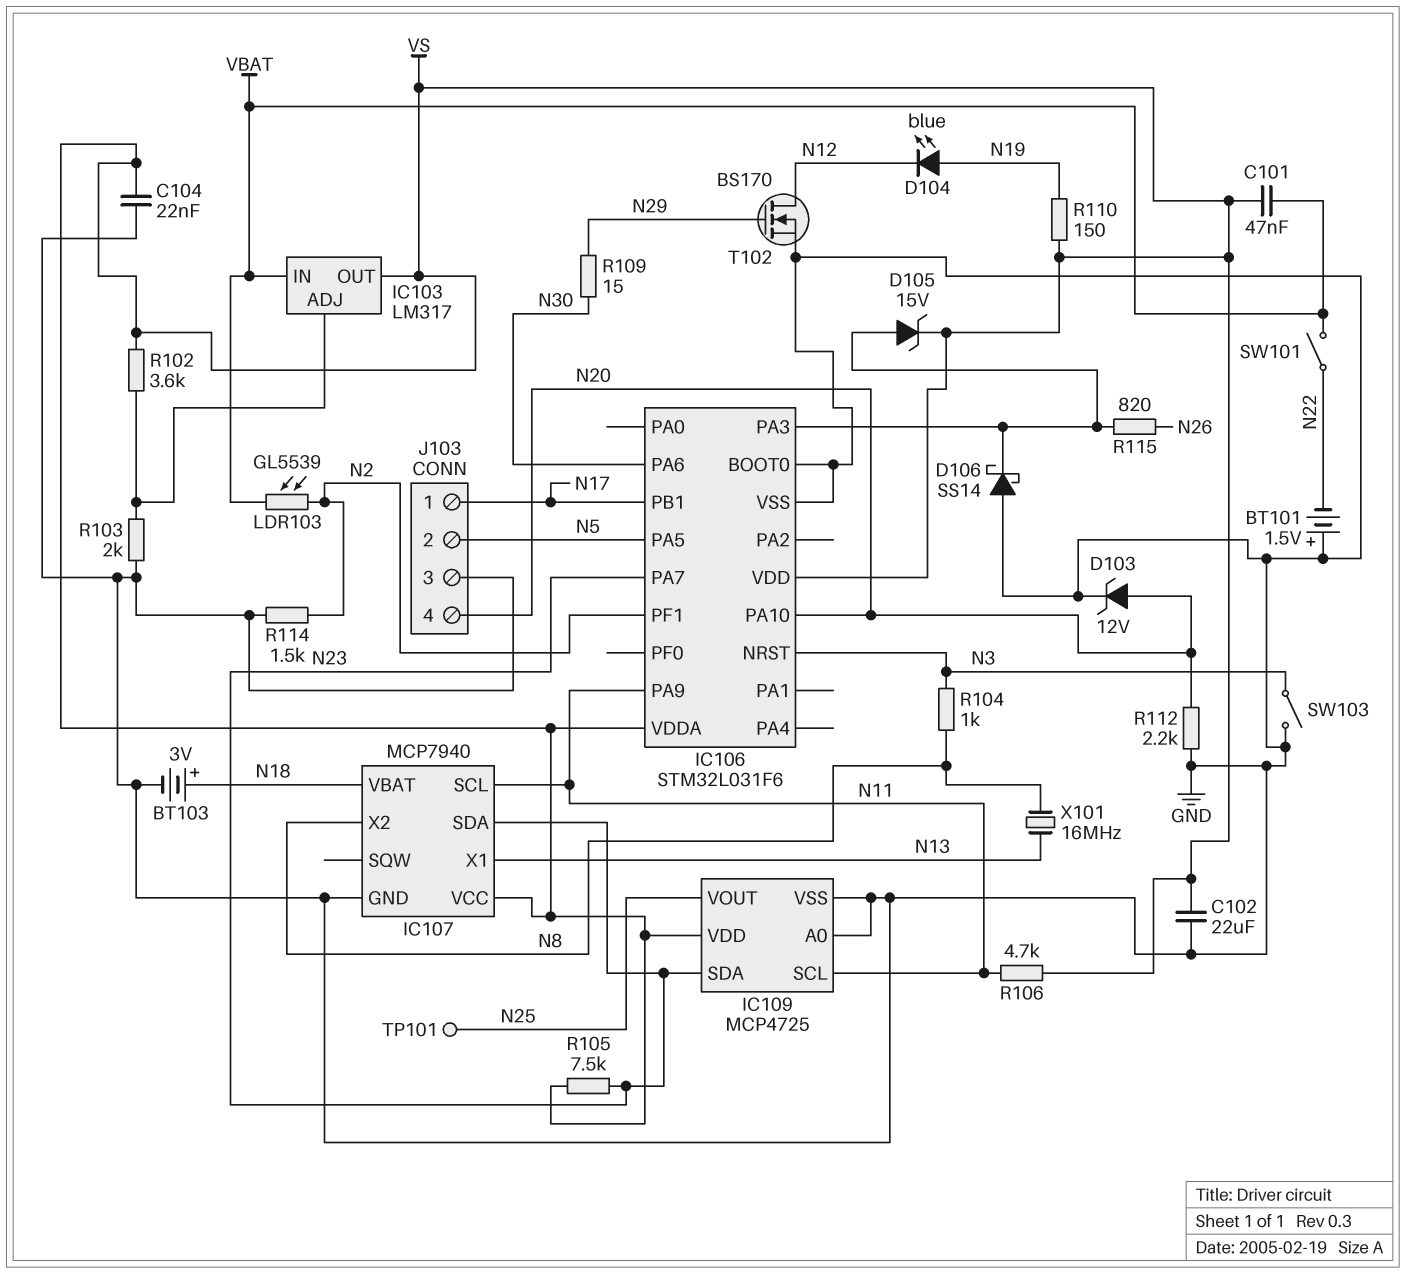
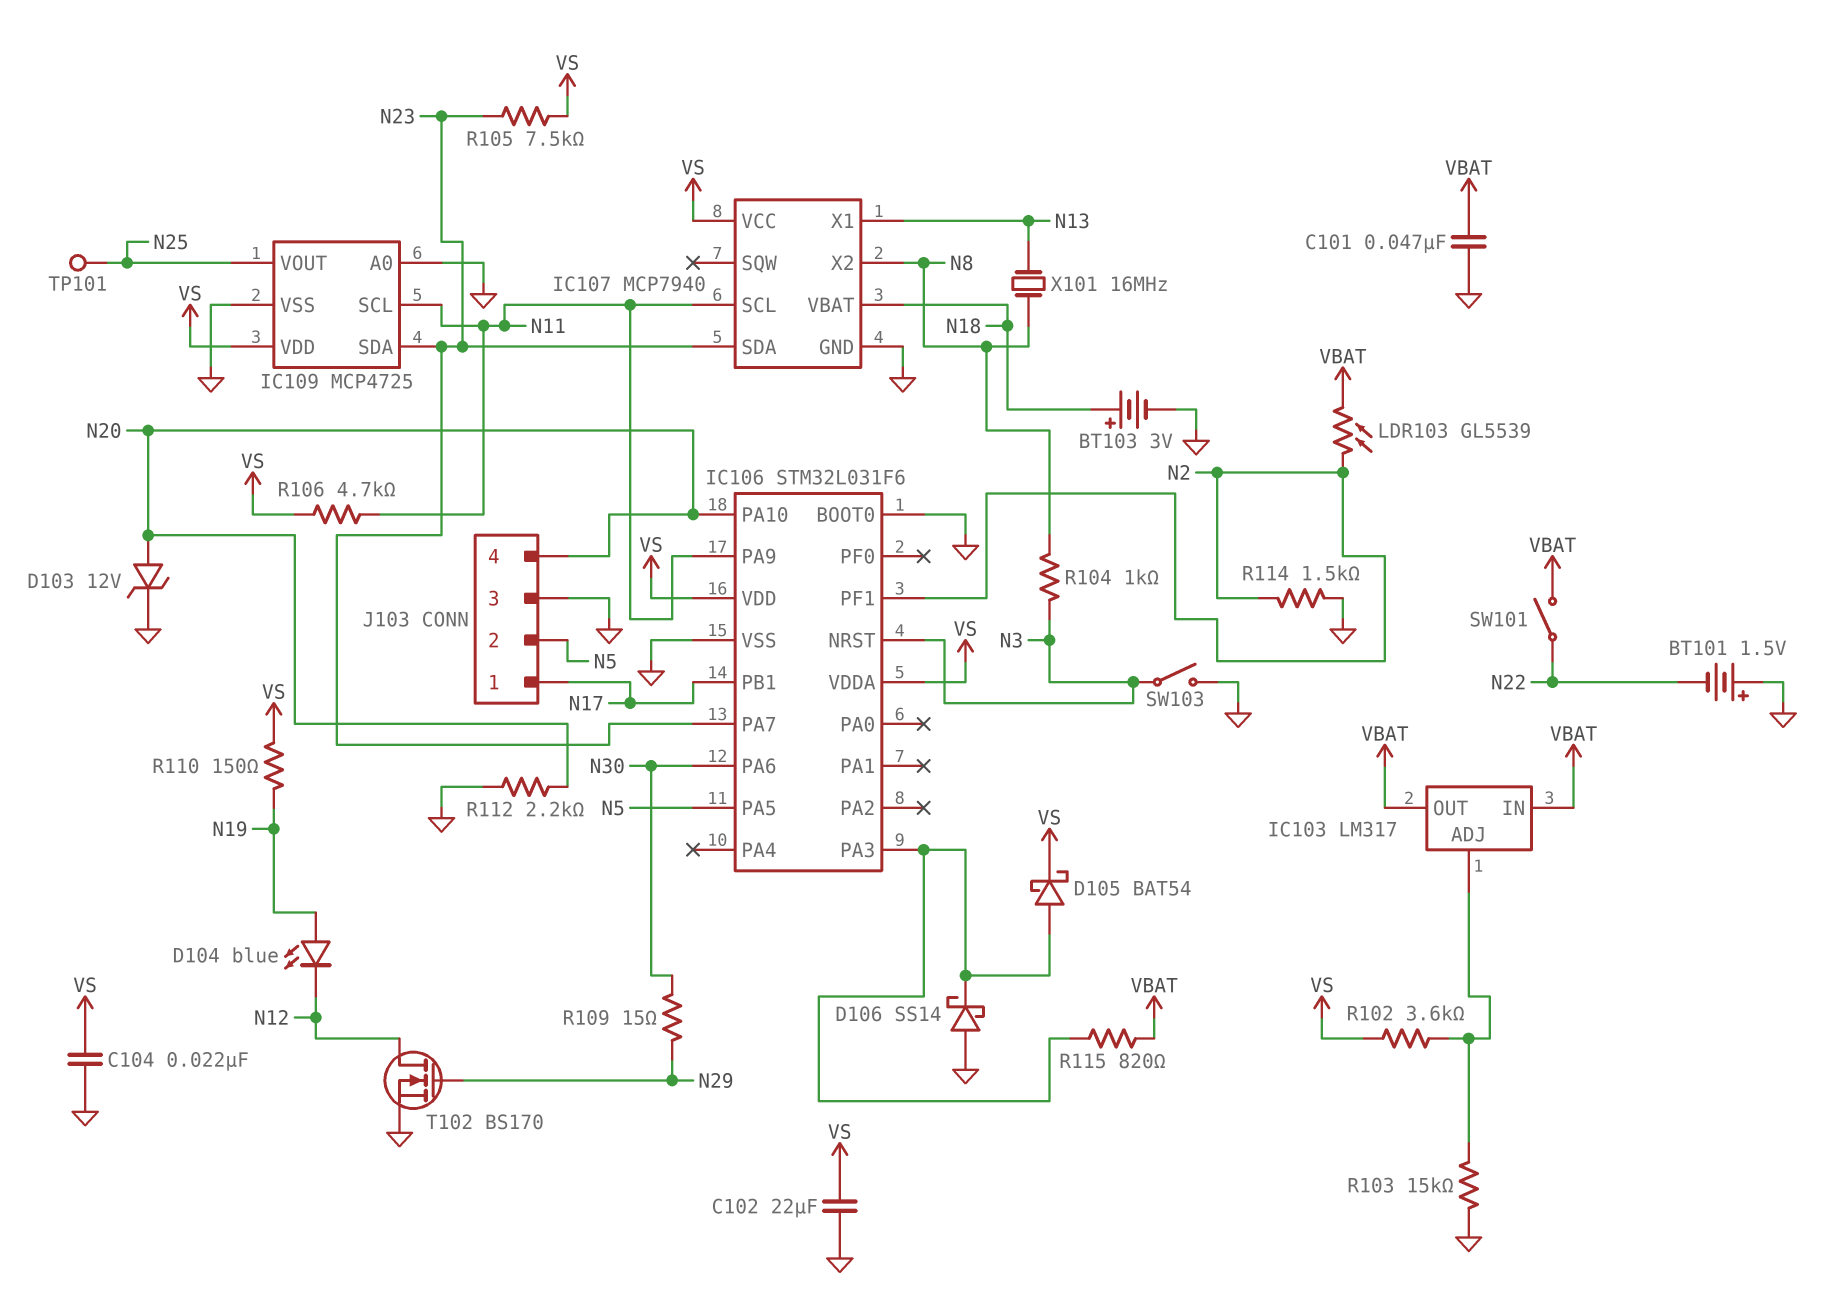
C101: 47nF (VBAT, VS) -> 47nF (GND, VBAT)
D105: zener 15V (A IC106/PA3, K VS) -> schottky BAT54 (A IC106/PA3, K VS)
IC103 pin OUT: VS -> VBAT
R103: 2k (GND, IC103/ADJ) -> 15k (GND, IC103/ADJ)
R115: 820 (IC106/PA3, N26) -> 820 (IC106/PA3, VBAT)

